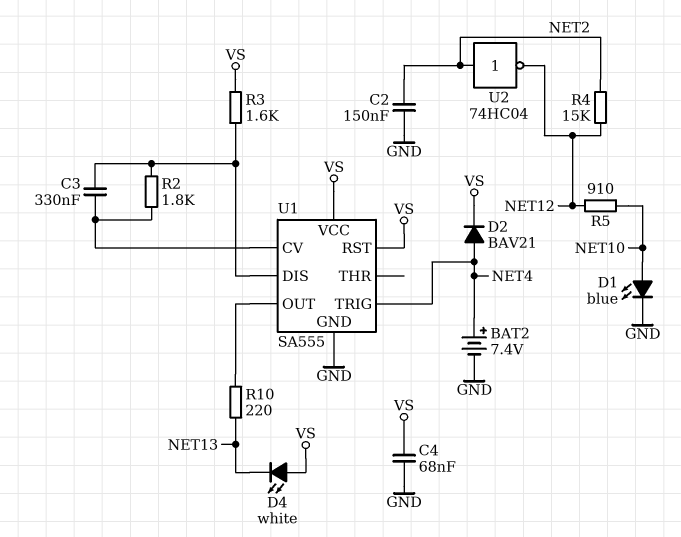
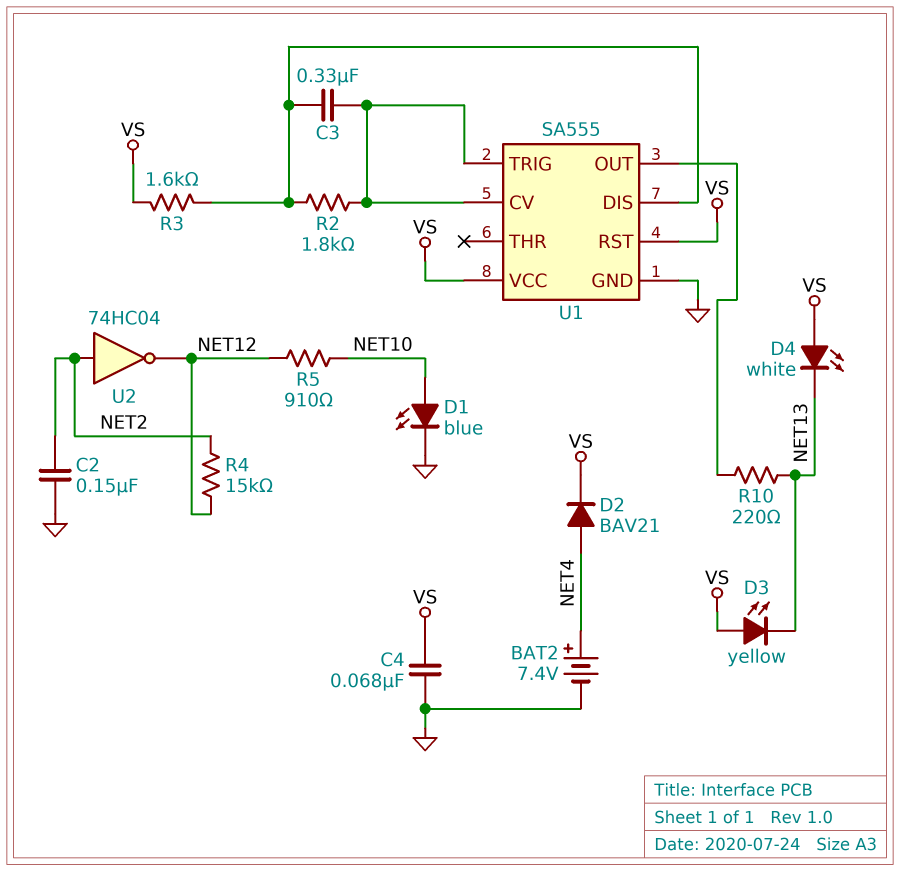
D3: none -> LED yellow (A VS, K NET13)
U1 pin TRIG: NET4 -> U1/CV

